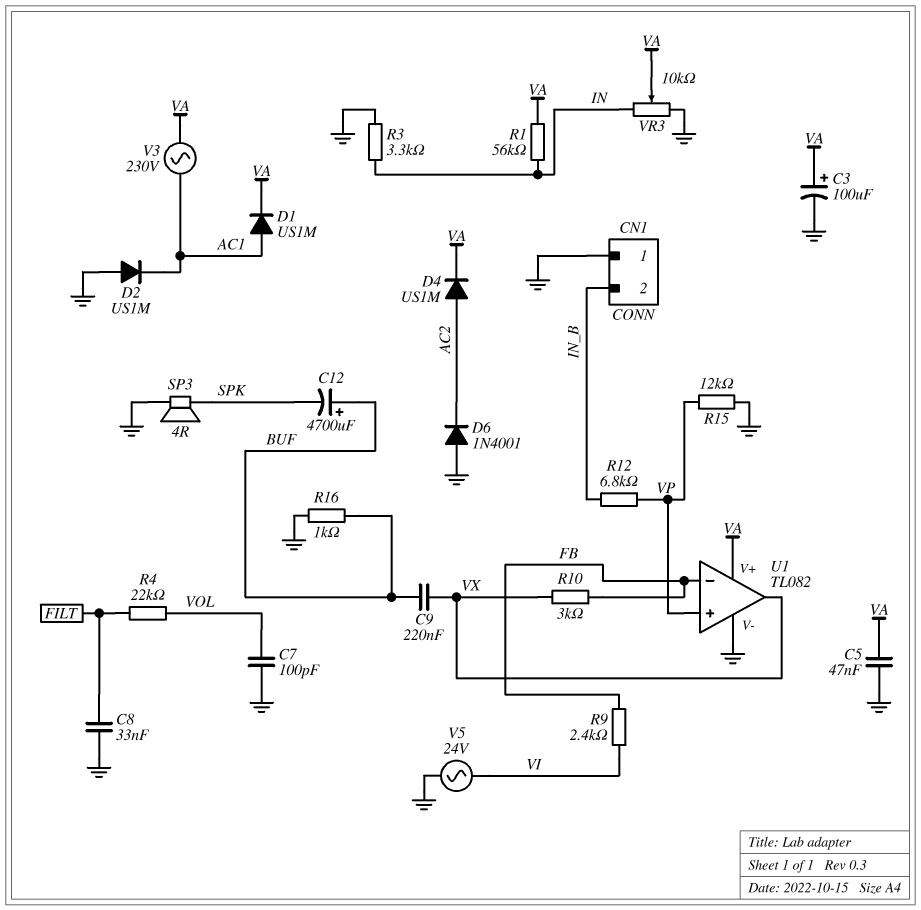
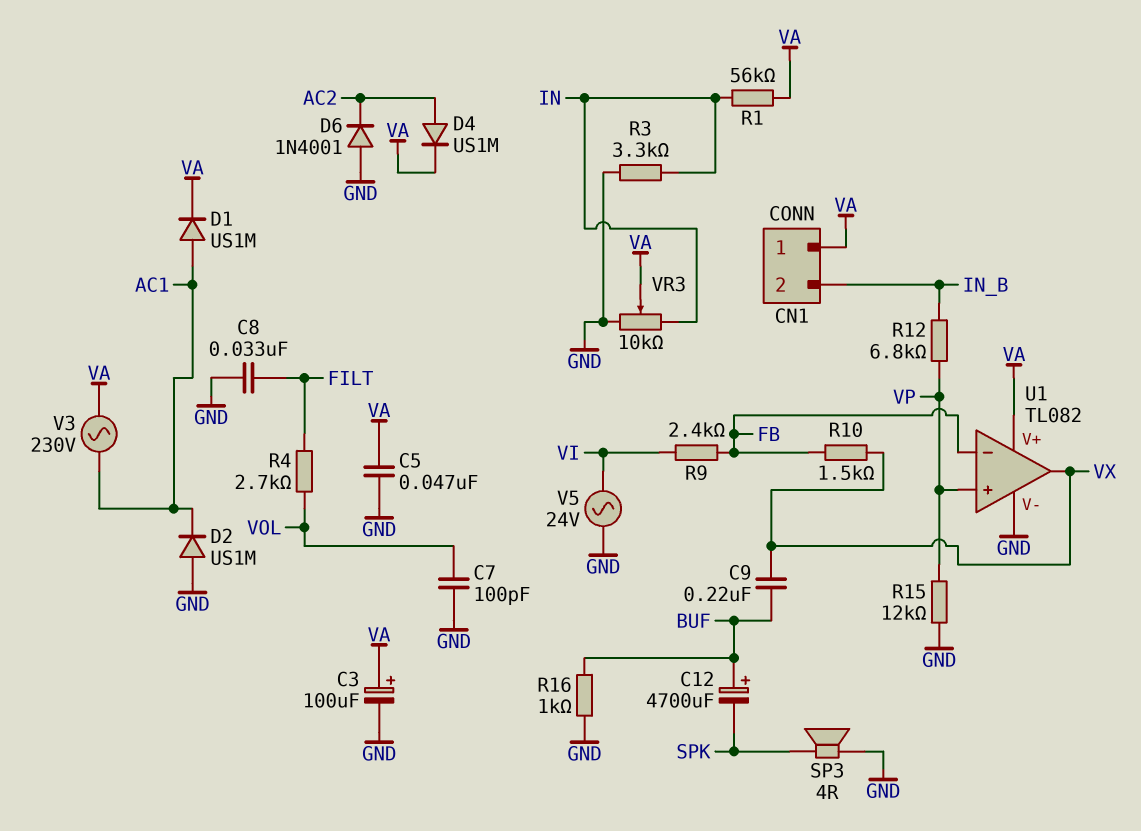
CN1 pin 1: GND -> VA
R4: 22k (FILT, VOL) -> 2.7k (FILT, VOL)
R10: 3k (FB, VX) -> 1.5k (FB, VX)

